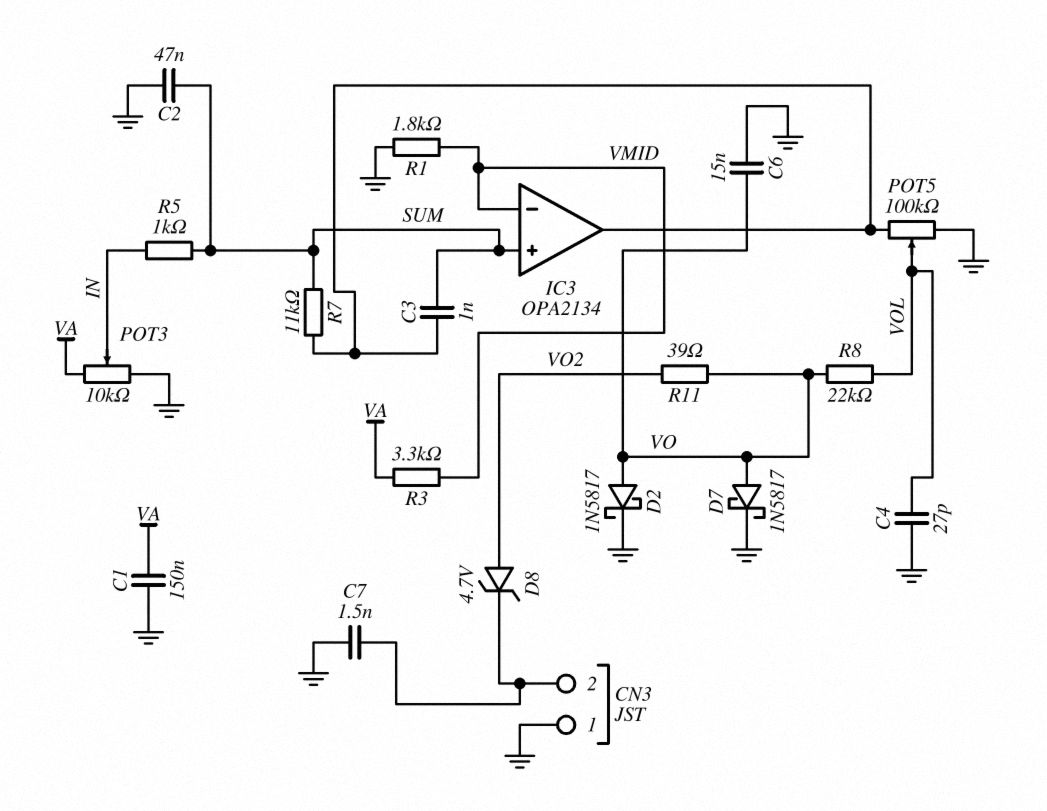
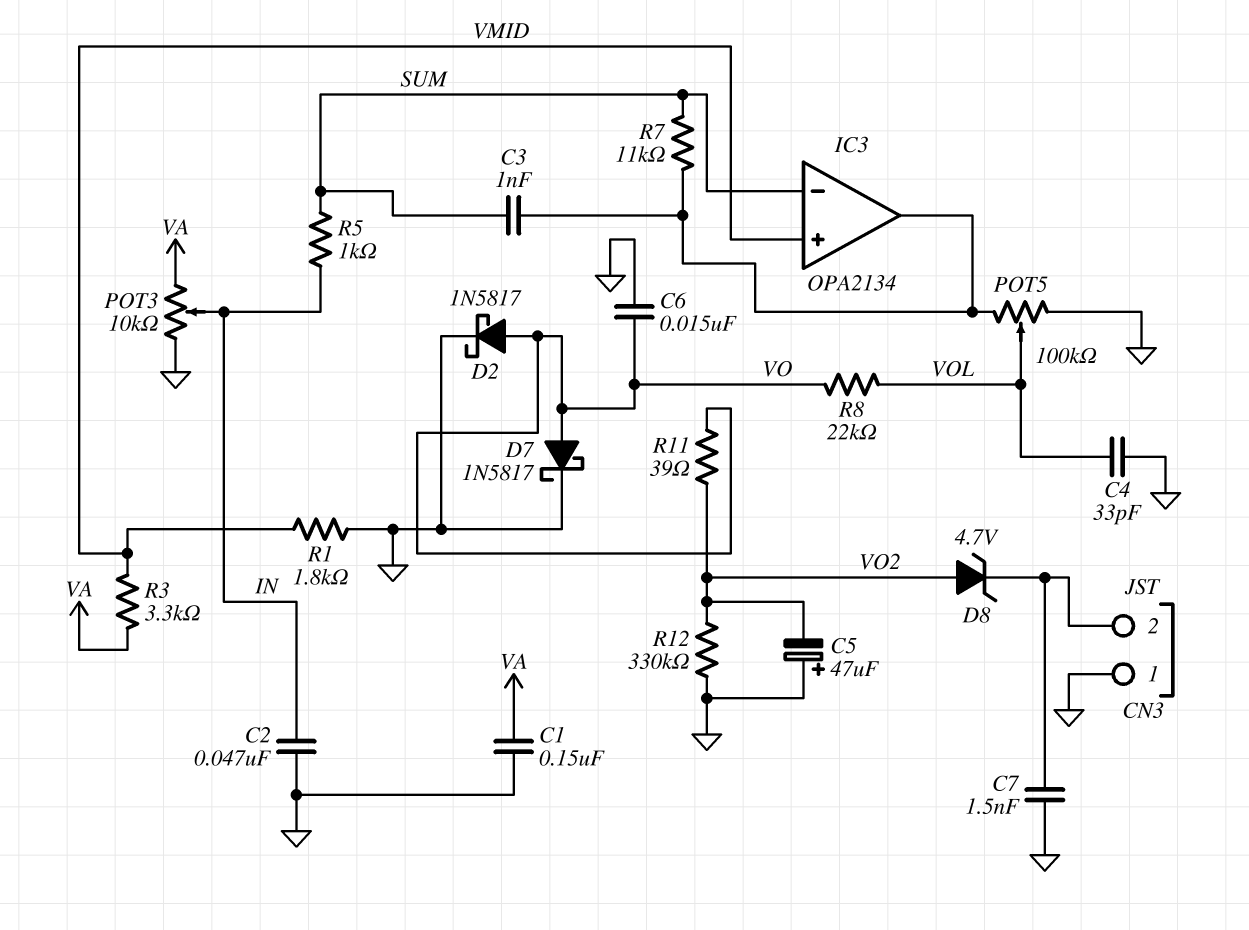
C2: 47nF (GND, SUM) -> 47nF (GND, IN)
C4: 27pF (GND, VOL) -> 33pF (GND, VOL)
C5: none -> 47uF (plus GND, minus VO2)
IC3 pin in+: SUM -> VMID
IC3 pin in-: VMID -> SUM
R12: none -> 330k (GND, VO2)

